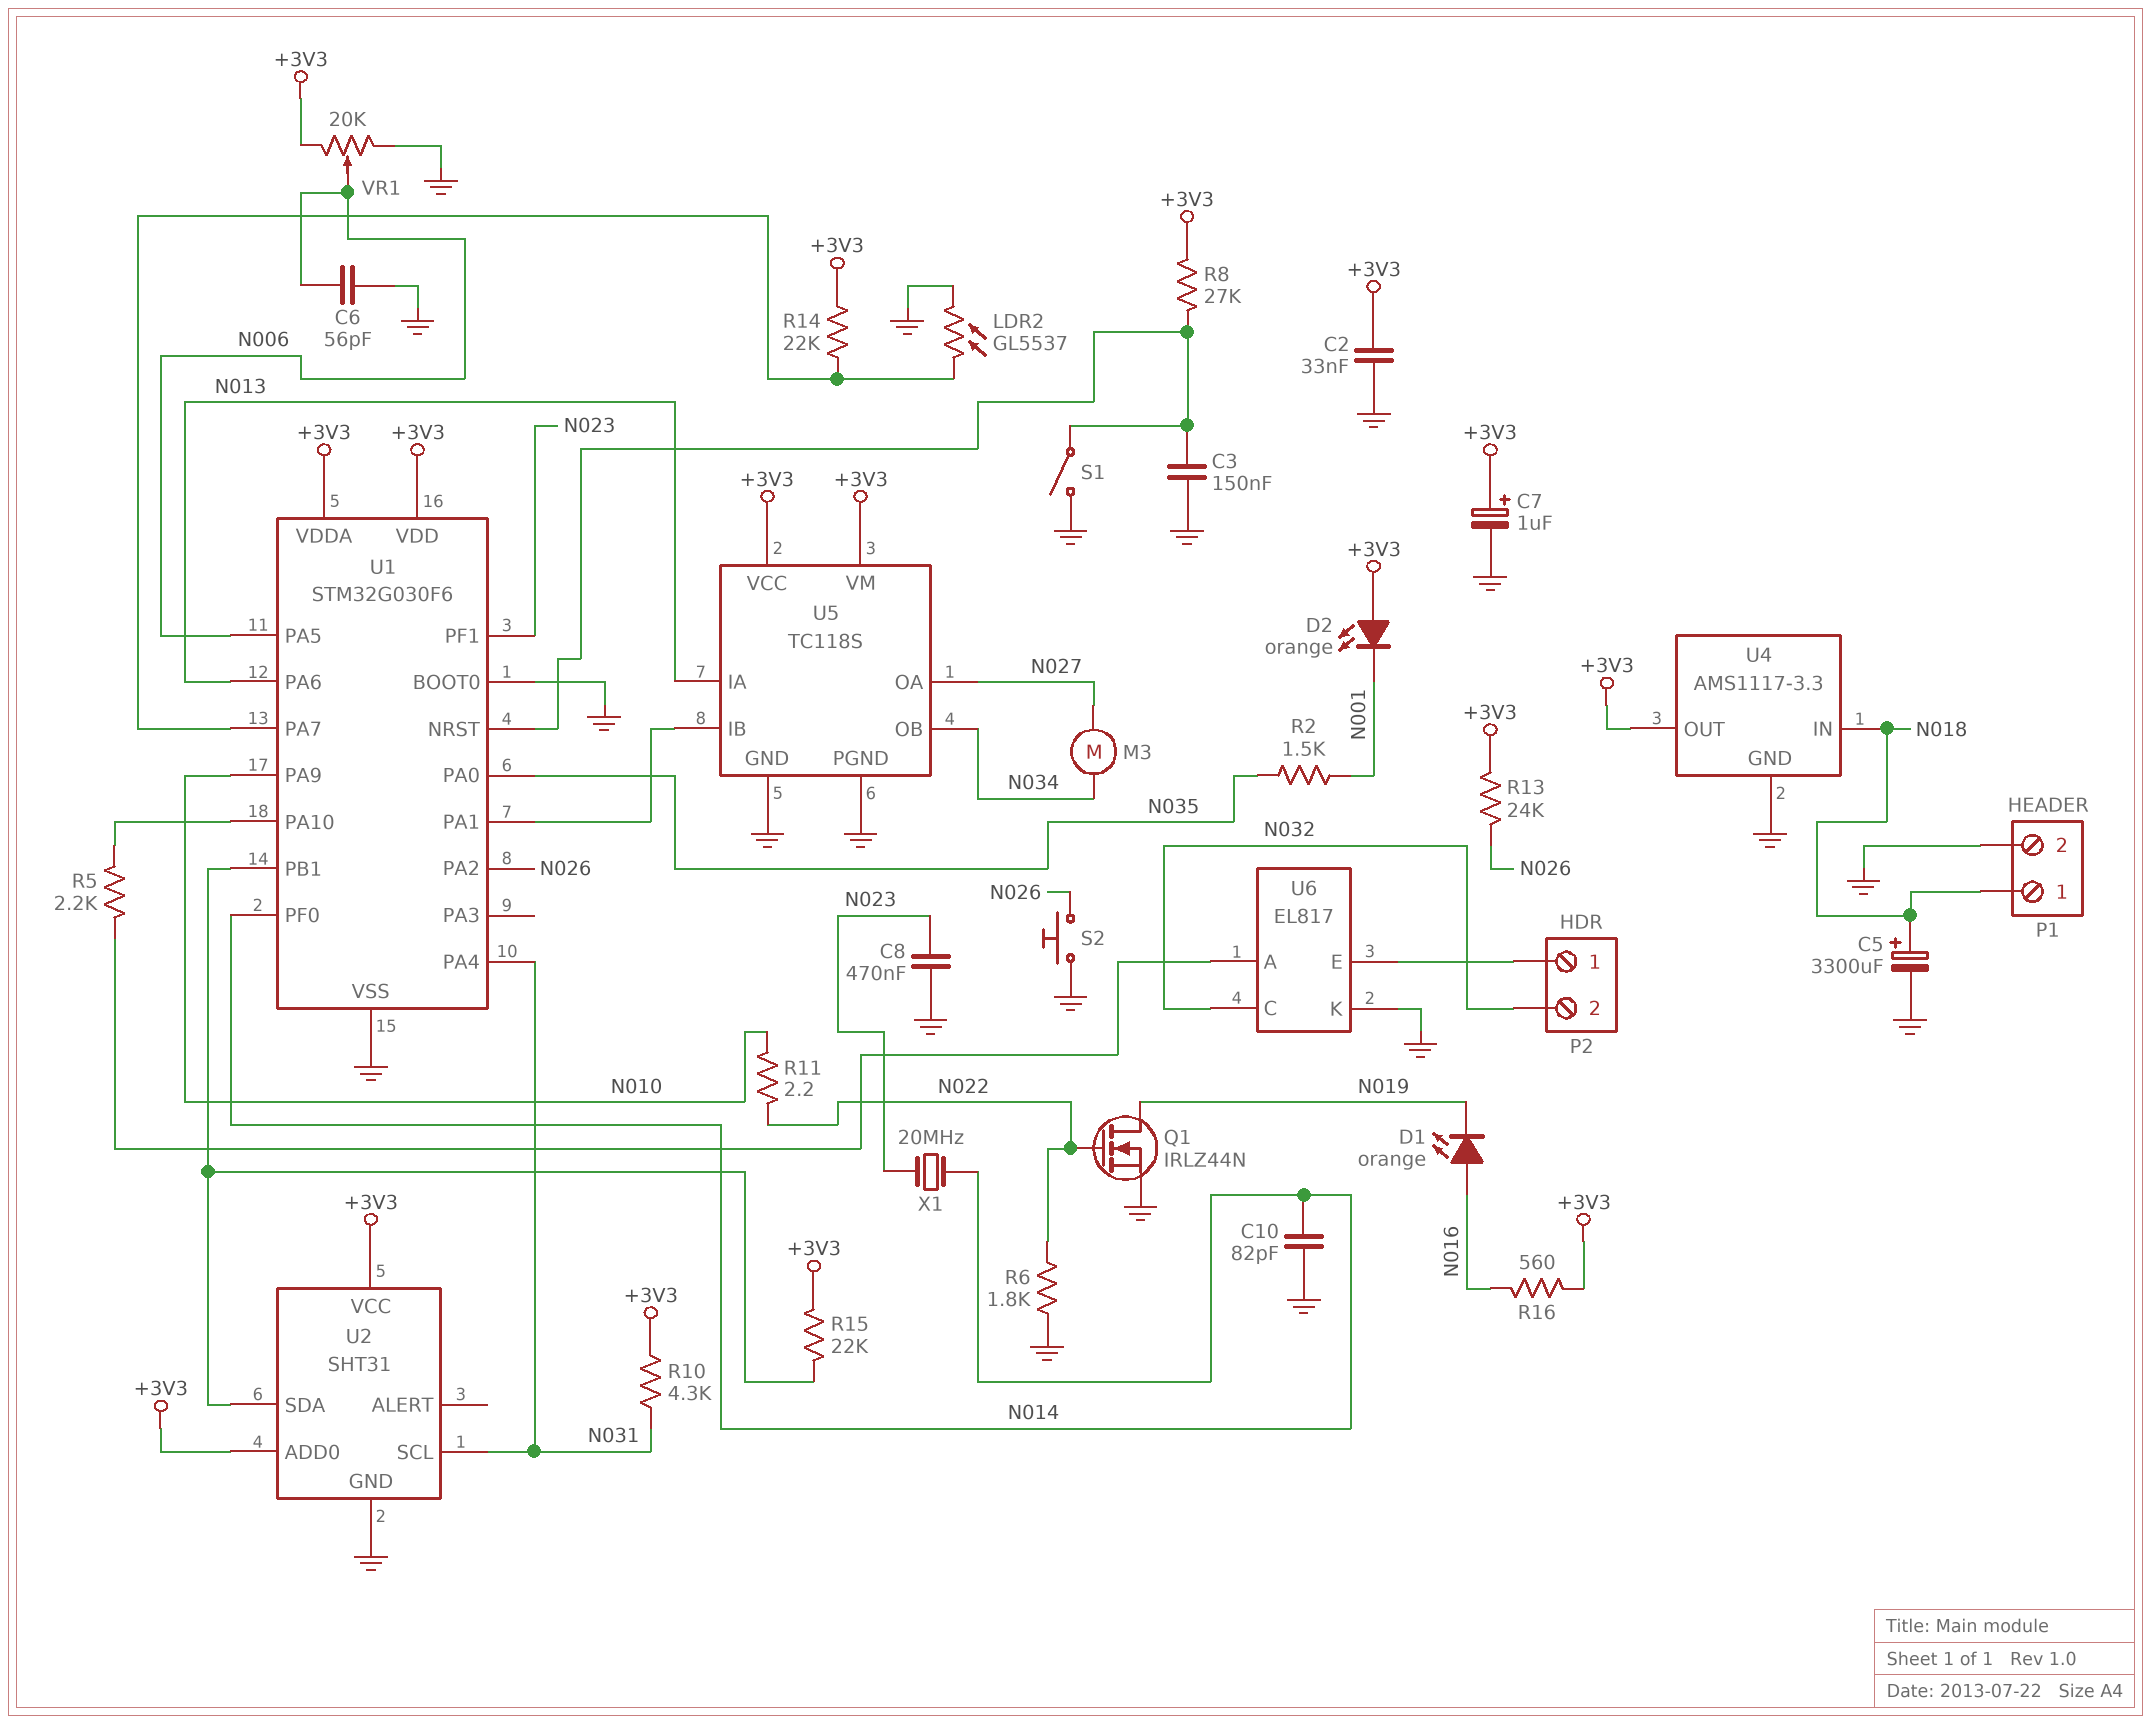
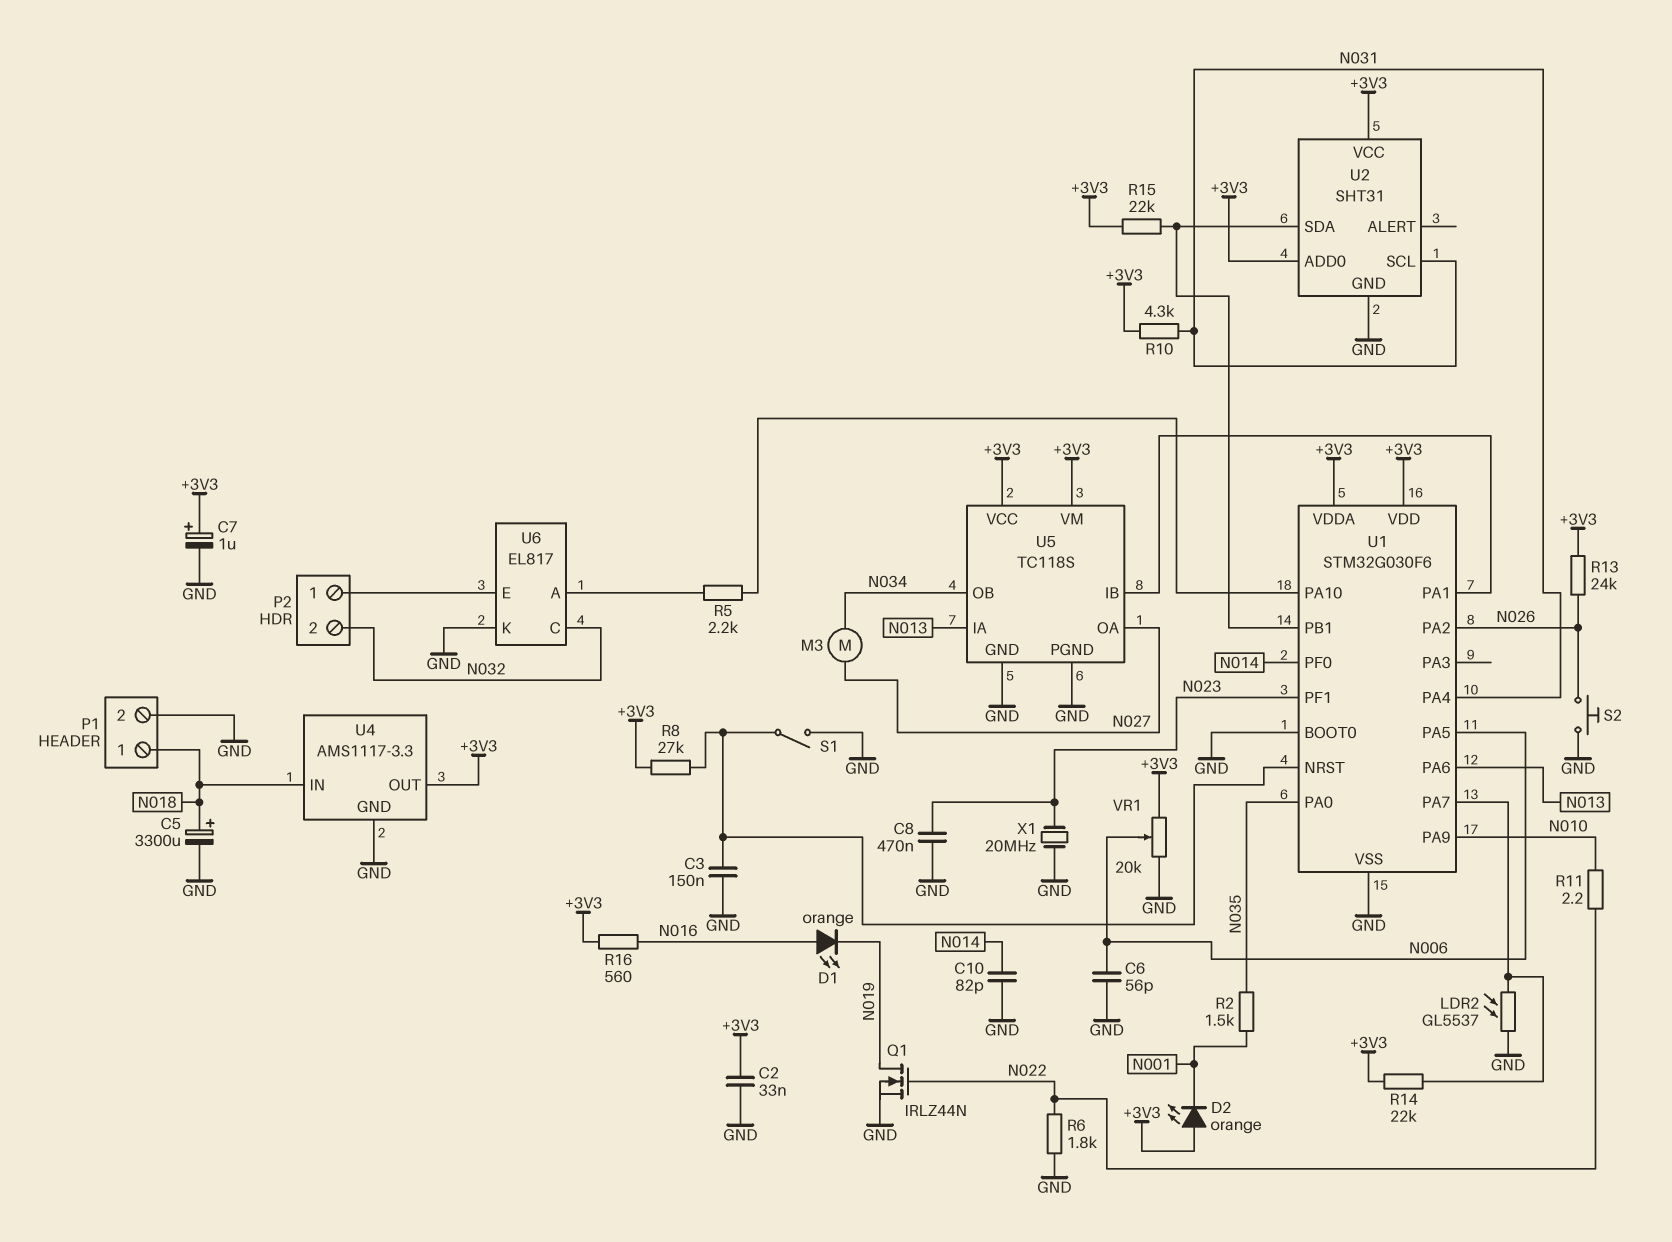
X1: 20MHz (N014, N023) -> 20MHz (GND, N023)

